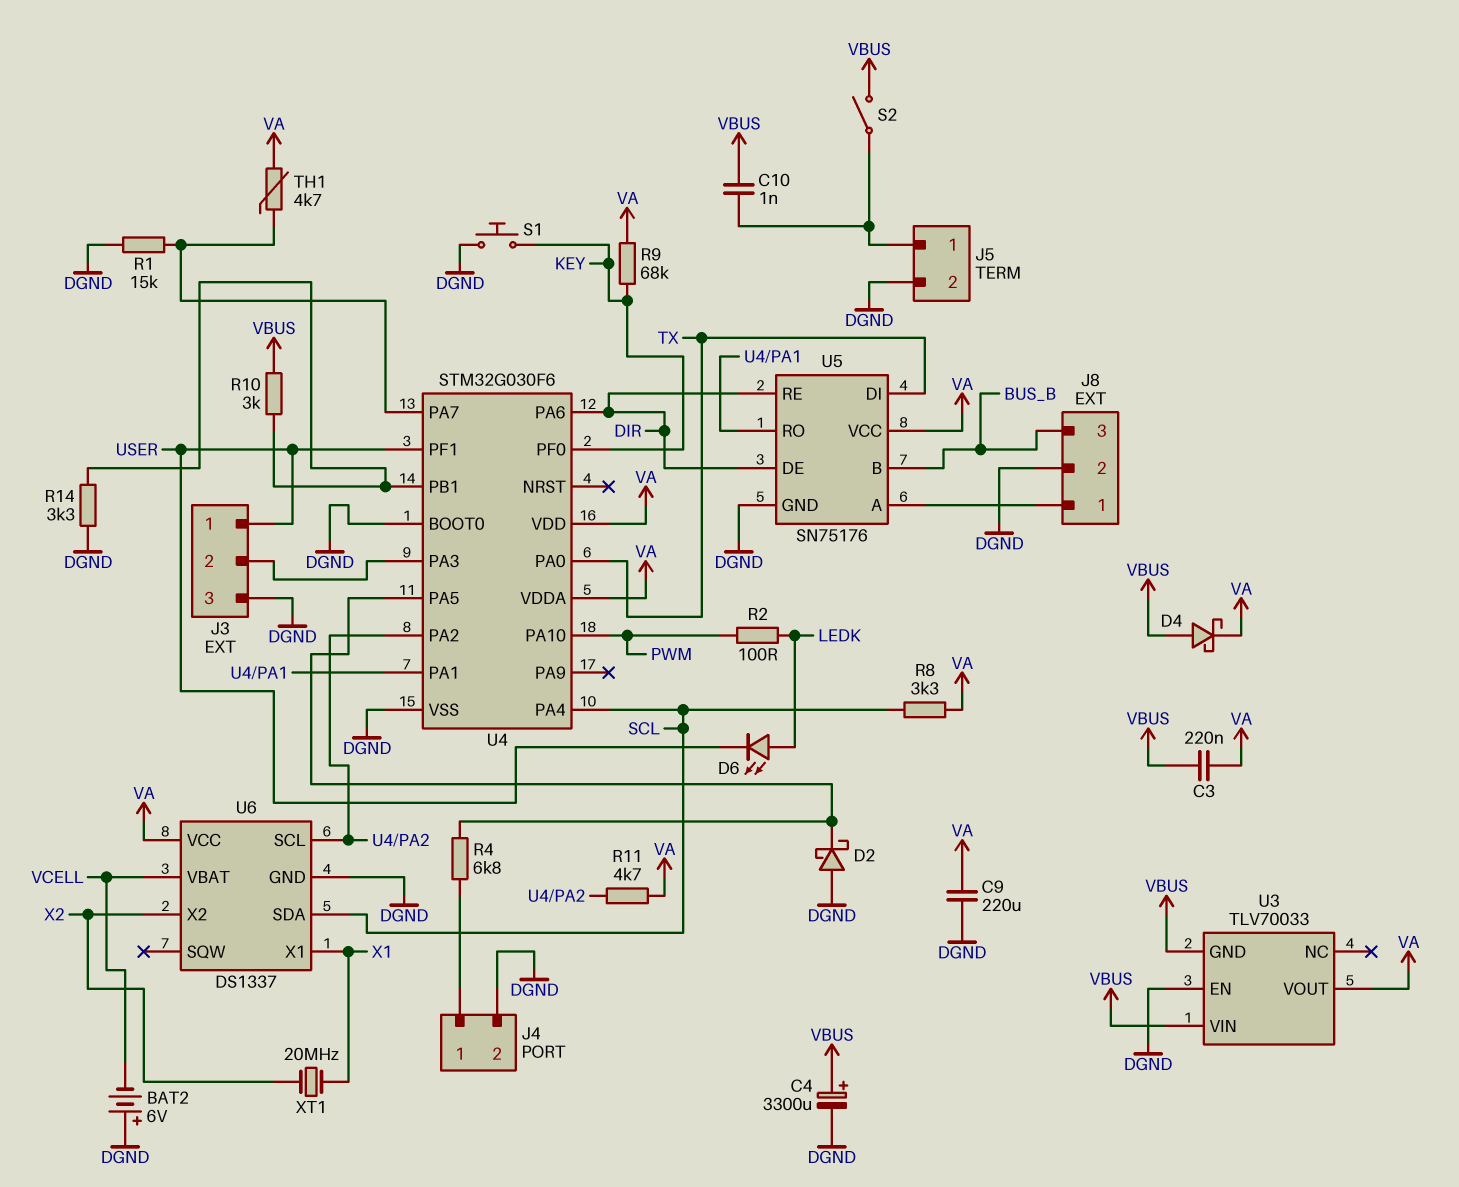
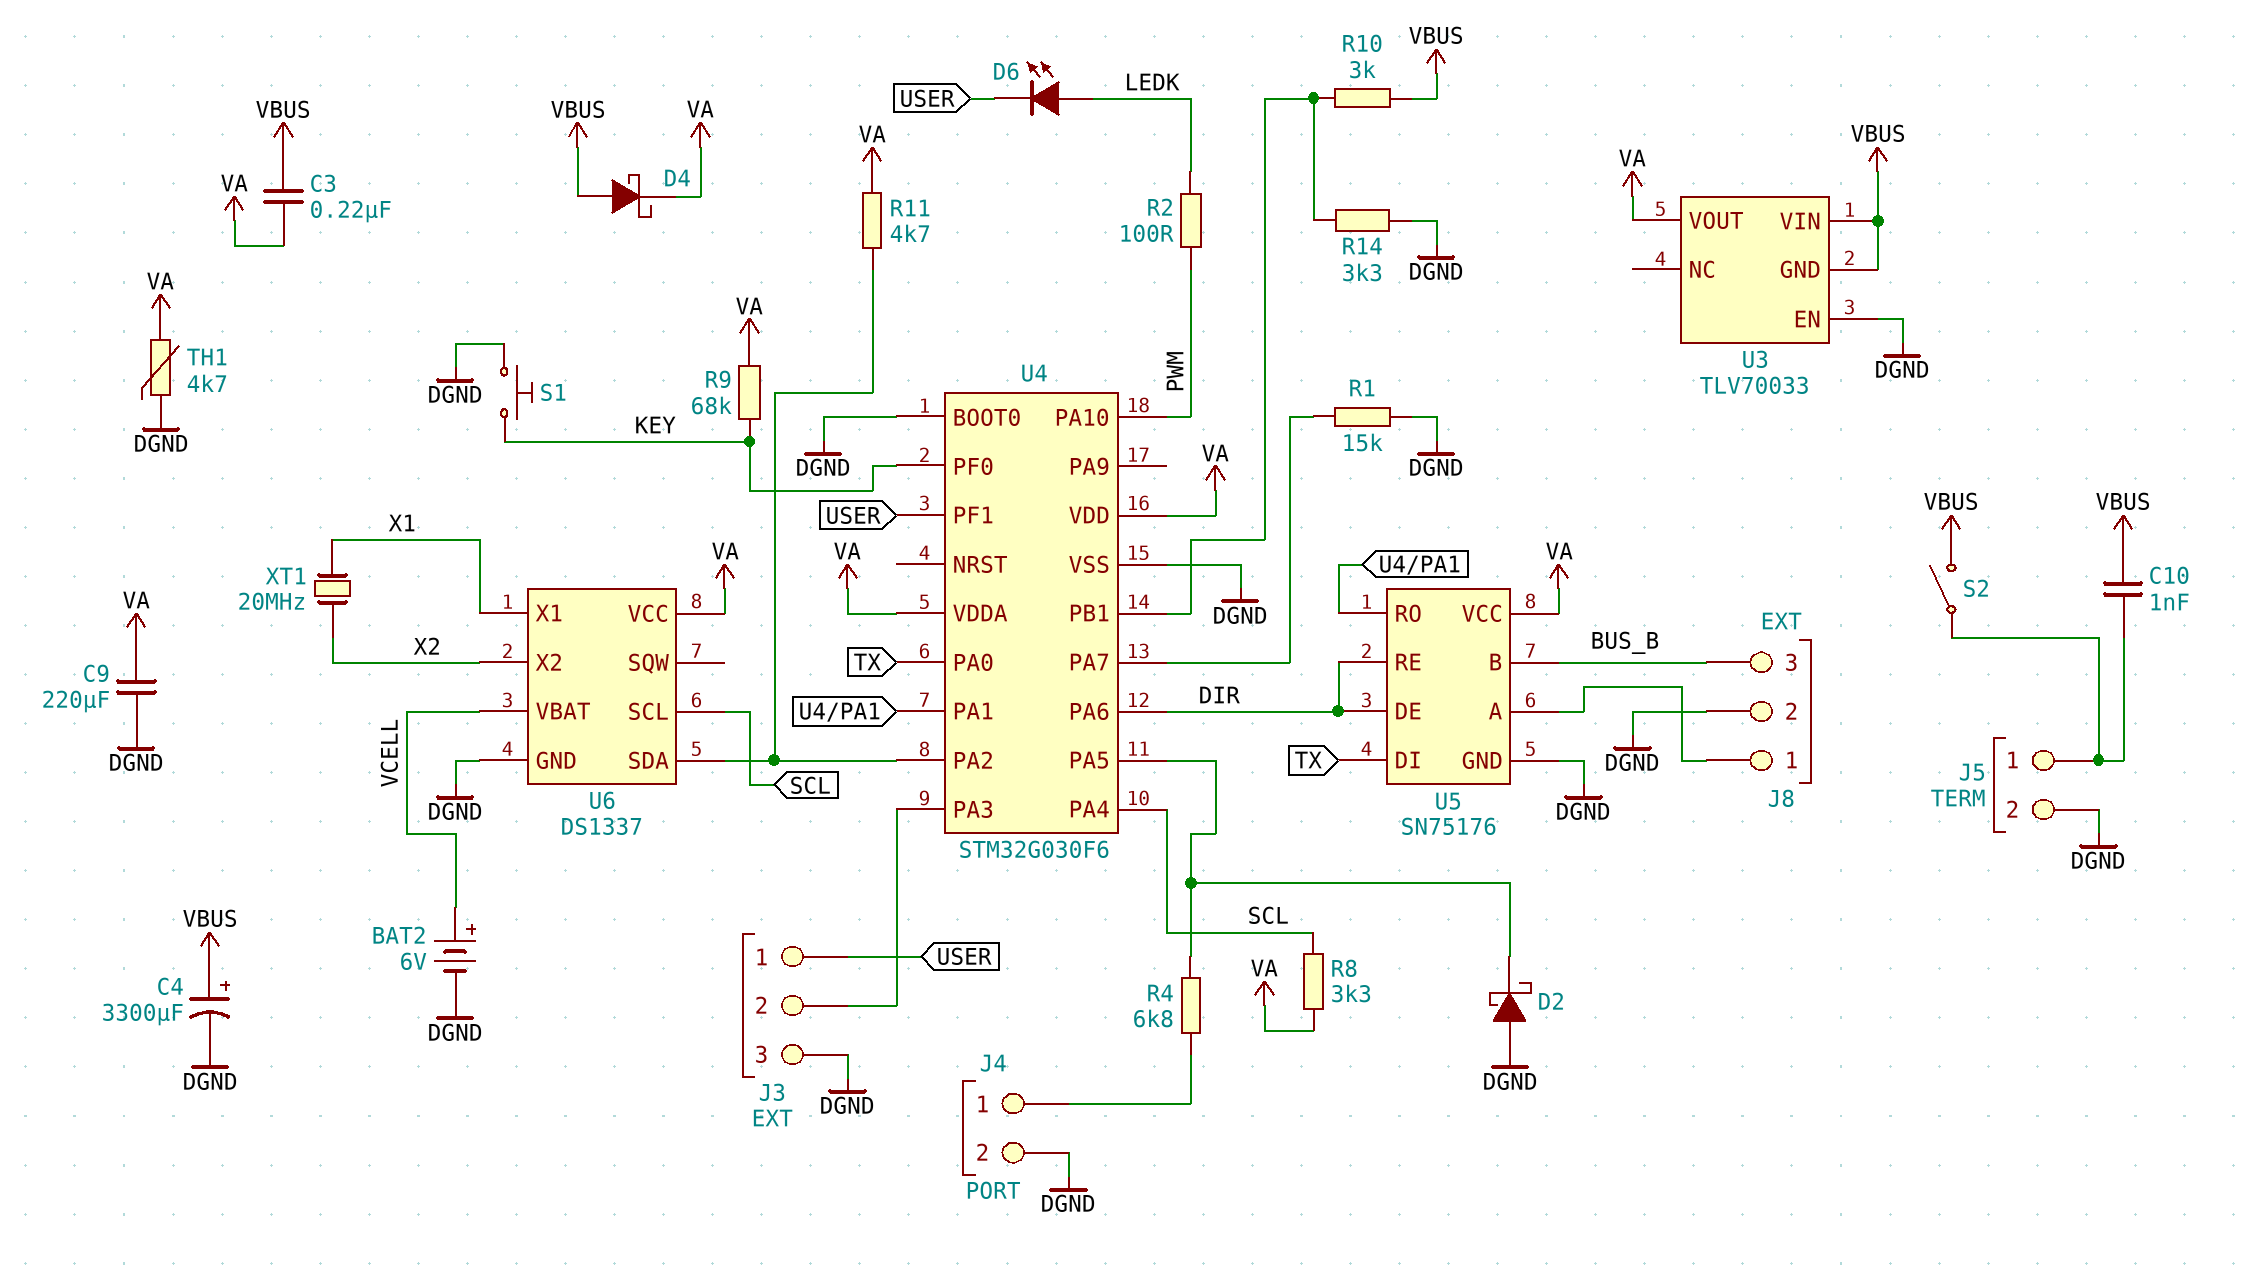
BAT2: 6V (plus DGND, minus VCELL) -> 6V (plus VCELL, minus DGND)
TH1: 4.7k (U4/PA7, VA) -> 4.7k (DGND, VA)
U6 pin SCL: U4/PA2 -> SCL
U6 pin SDA: SCL -> U4/PA2

